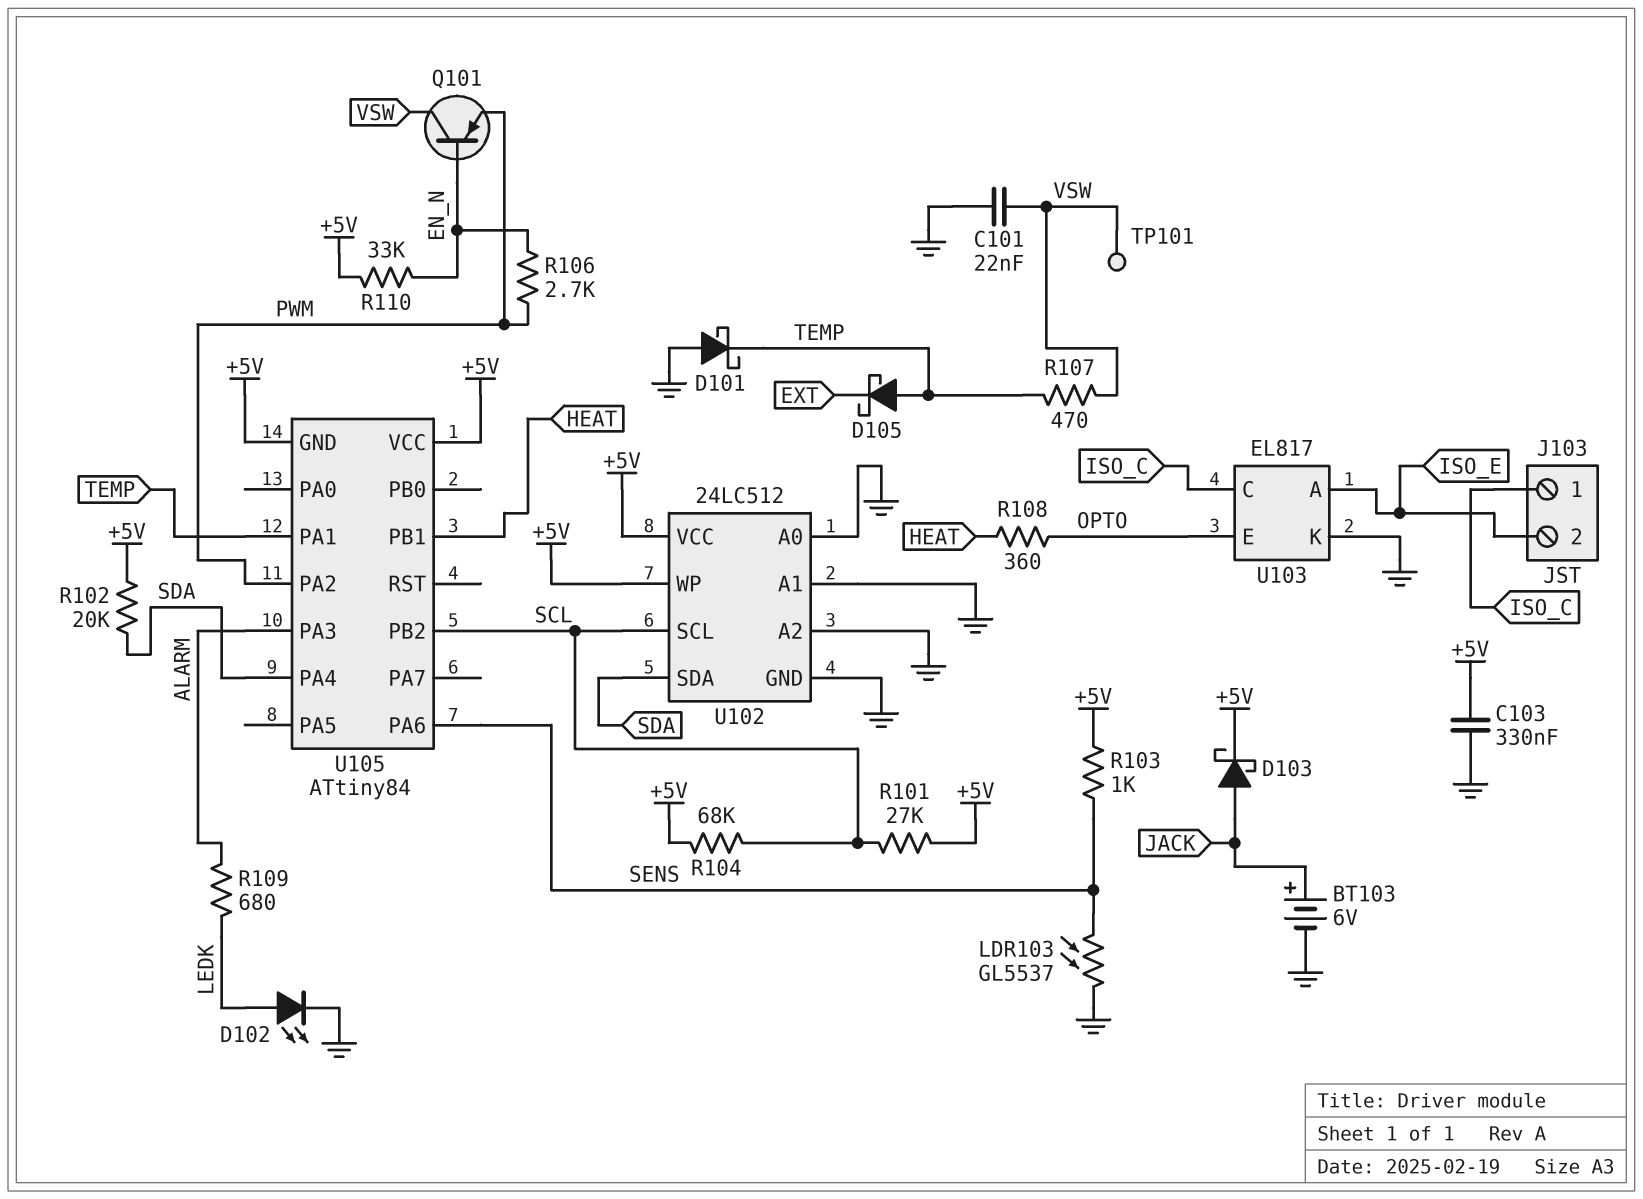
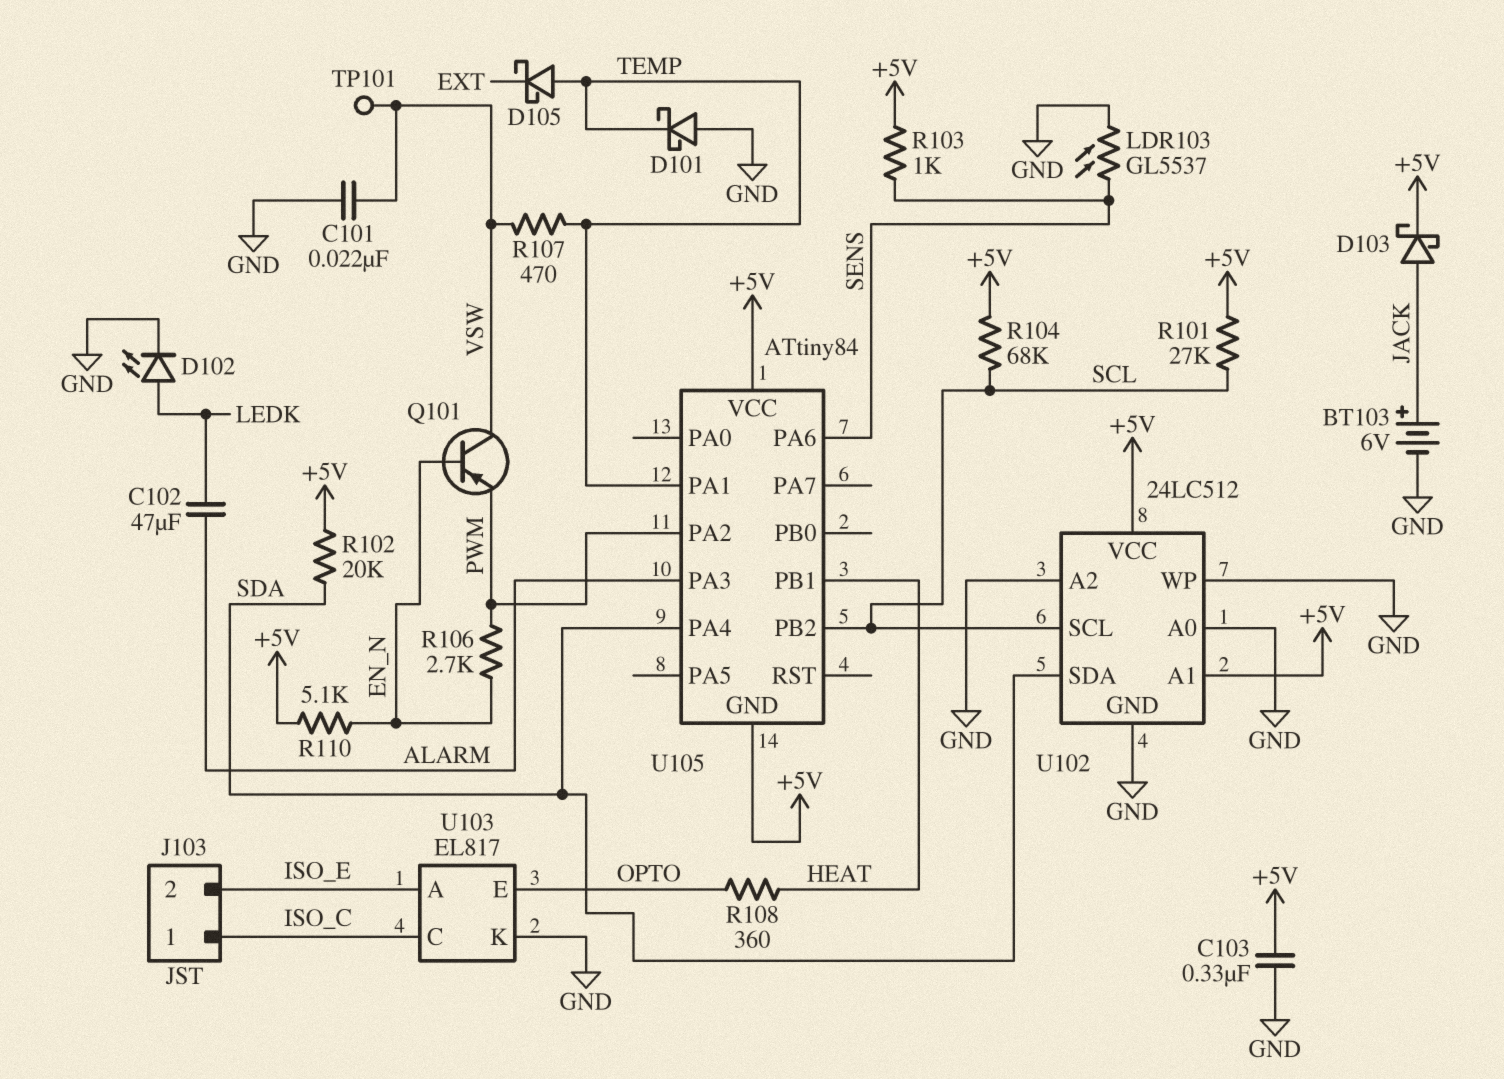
C102: none -> 47uF (ALARM, LEDK)
R109: 680 (ALARM, LEDK) -> none
R110: 33k (+5V, EN_N) -> 5.1k (+5V, EN_N)
U102 pin A1: GND -> +5V
U102 pin WP: +5V -> GND

